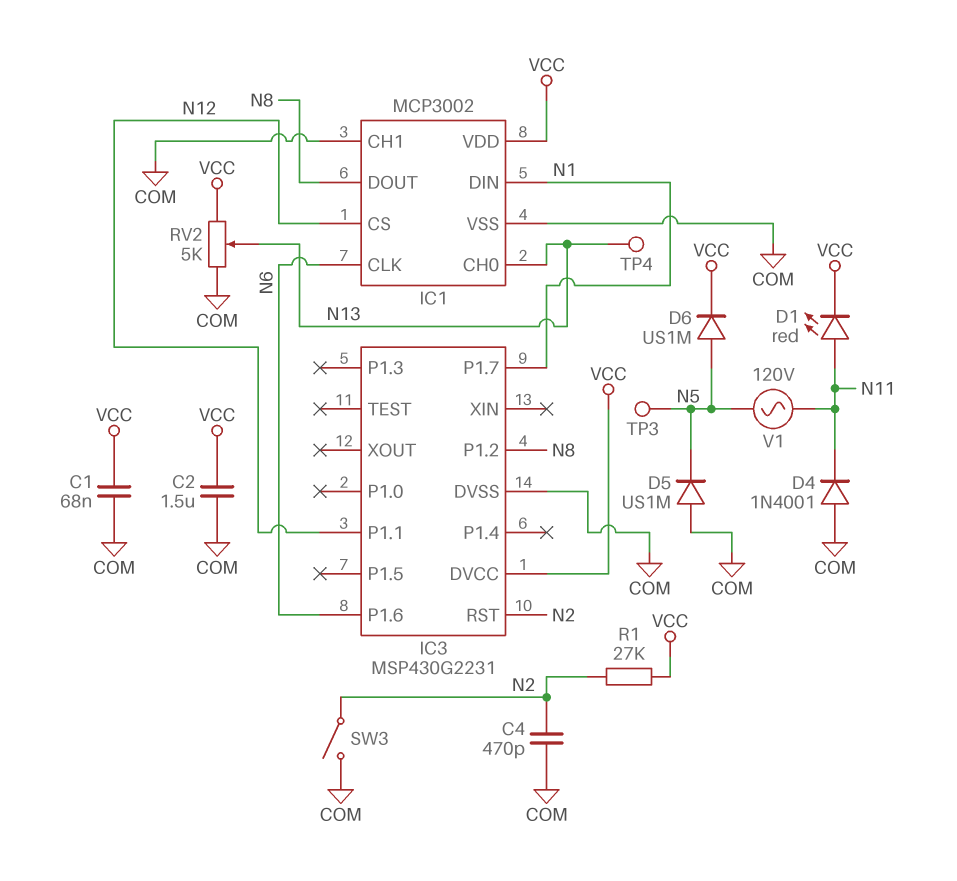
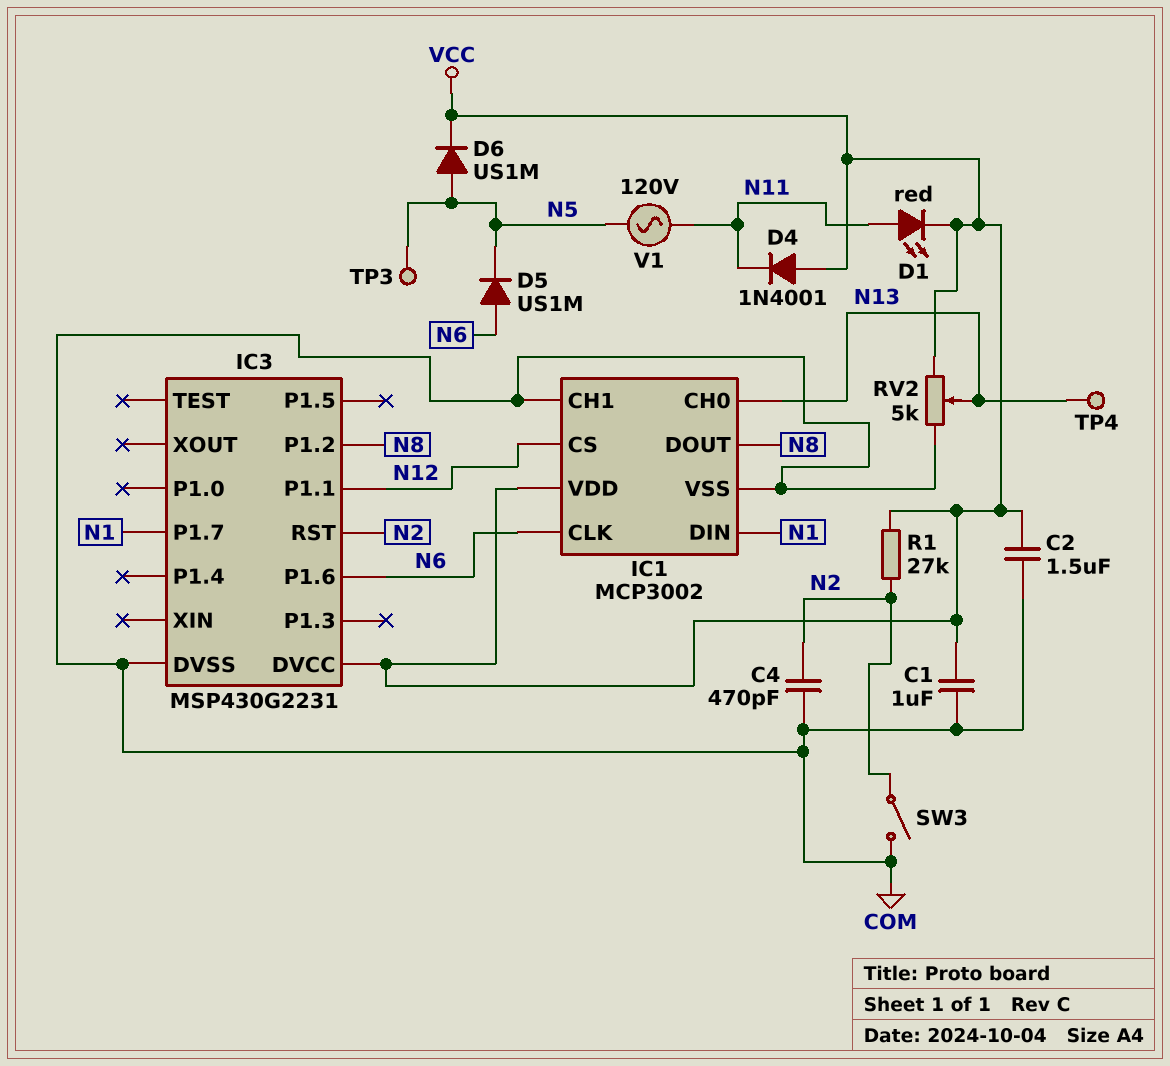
C1: 68nF (COM, VCC) -> 1uF (COM, VCC)
D4: diode 1N4001 (A COM, K N11) -> diode 1N4001 (A VCC, K N11)
D5: diode US1M (A COM, K N5) -> diode US1M (A N6, K N5)

